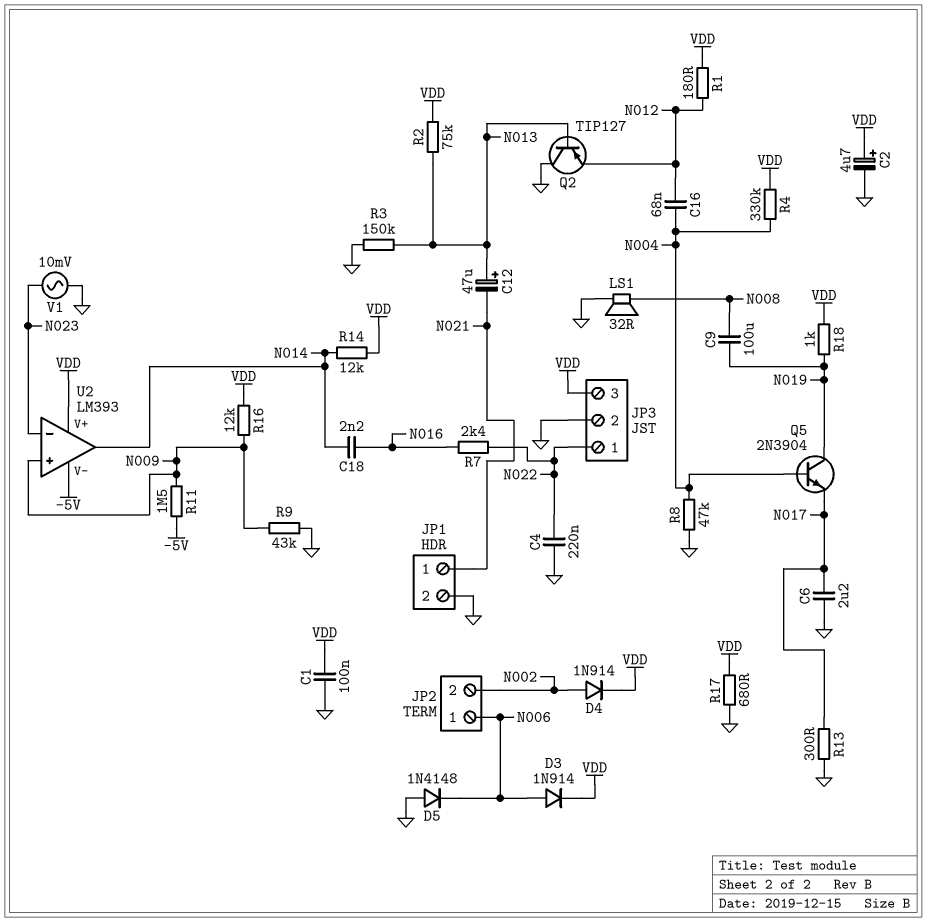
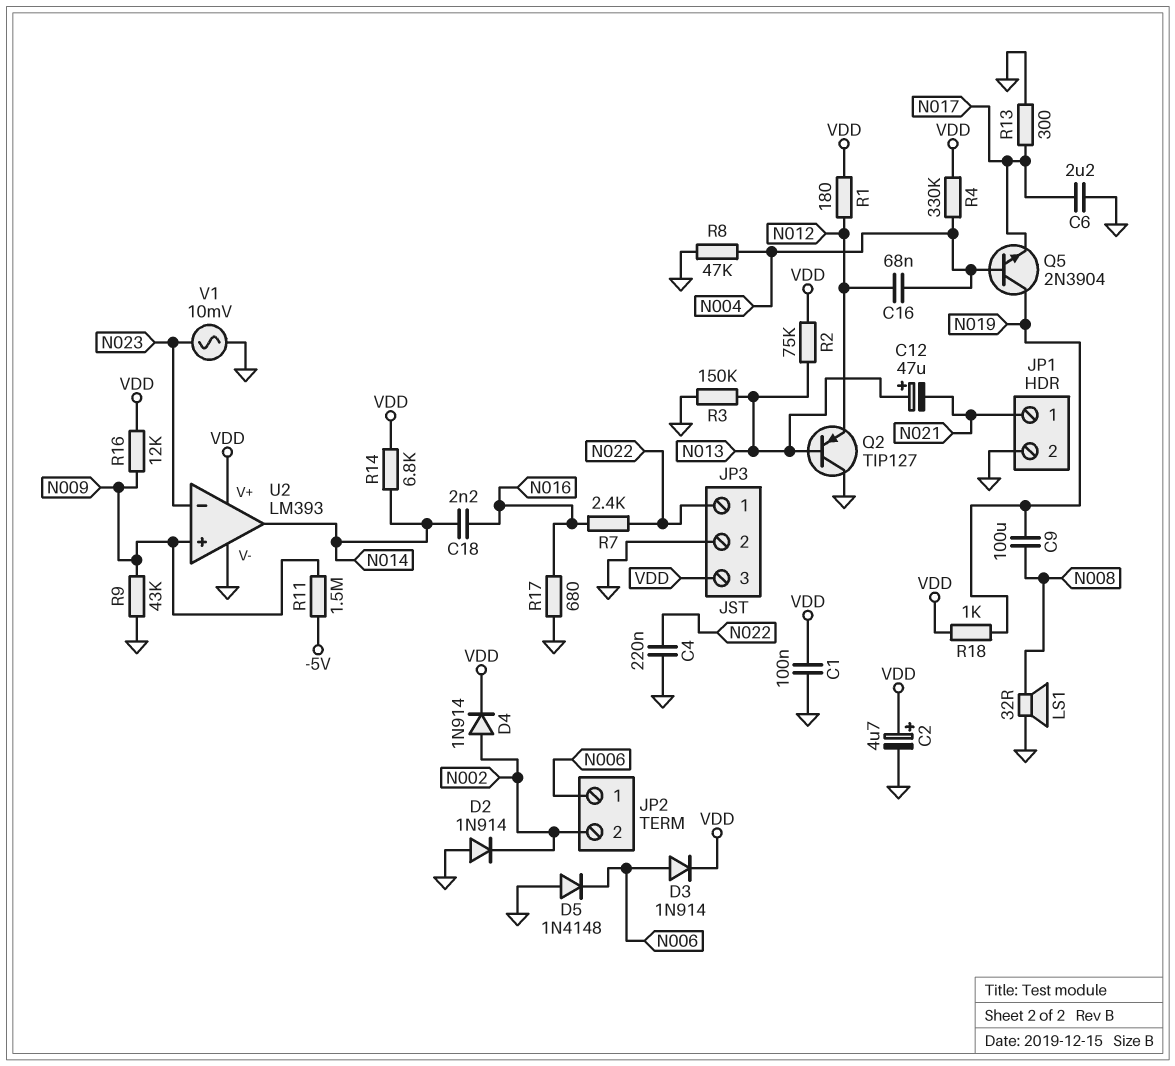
D2: none -> diode 1N914 (A GND, K N002)
R14: 12k (N014, VDD) -> 6.8k (N014, VDD)
R17: 680 (GND, VDD) -> 680 (GND, N016)
U2 pin V-: -5V -> GND

